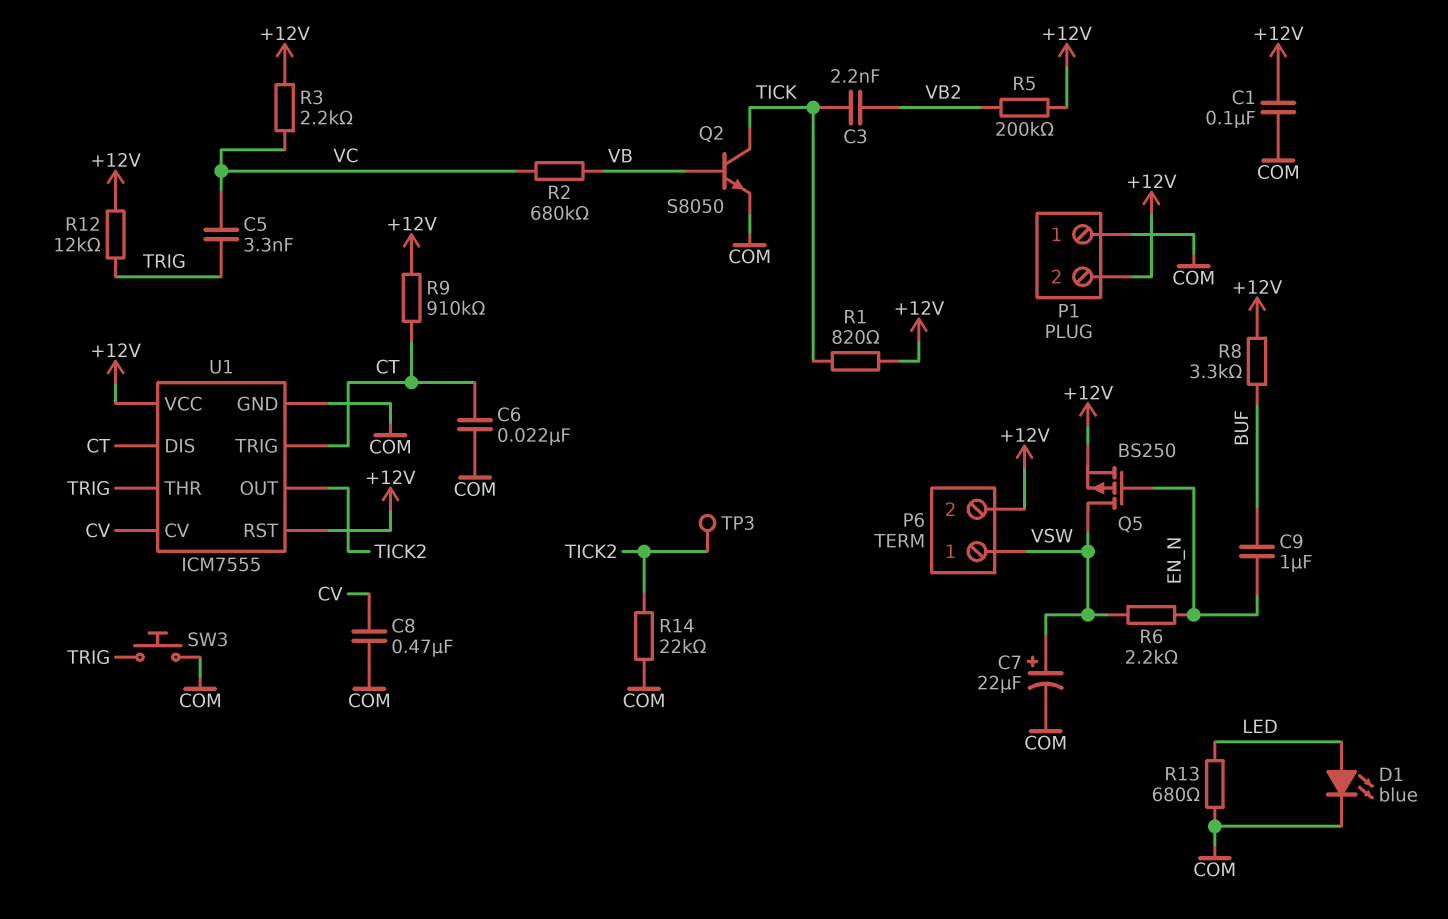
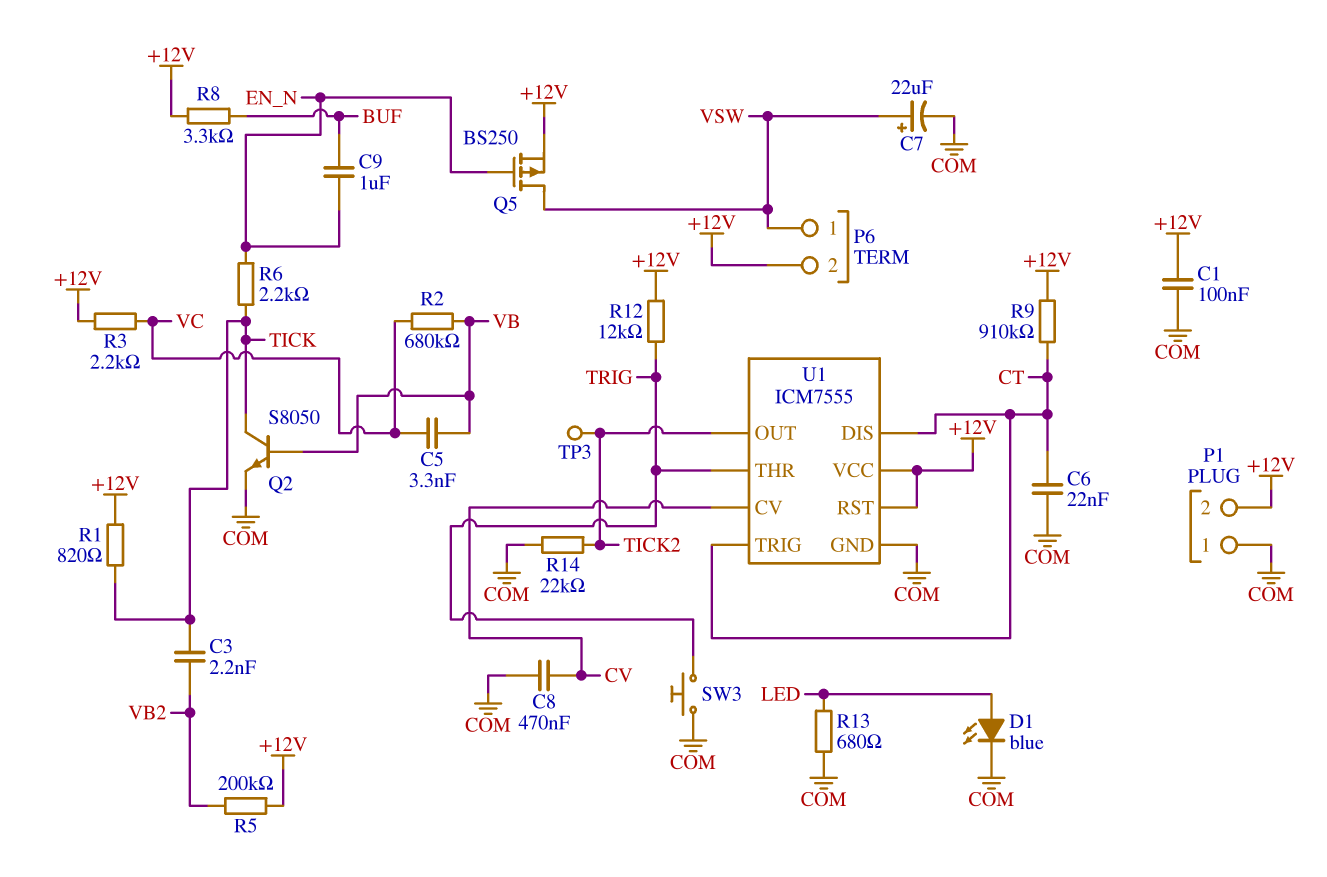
C5: 3.3nF (TRIG, VC) -> 3.3nF (VB, VC)
R6: 2.2k (EN_N, VSW) -> 2.2k (EN_N, TICK)

